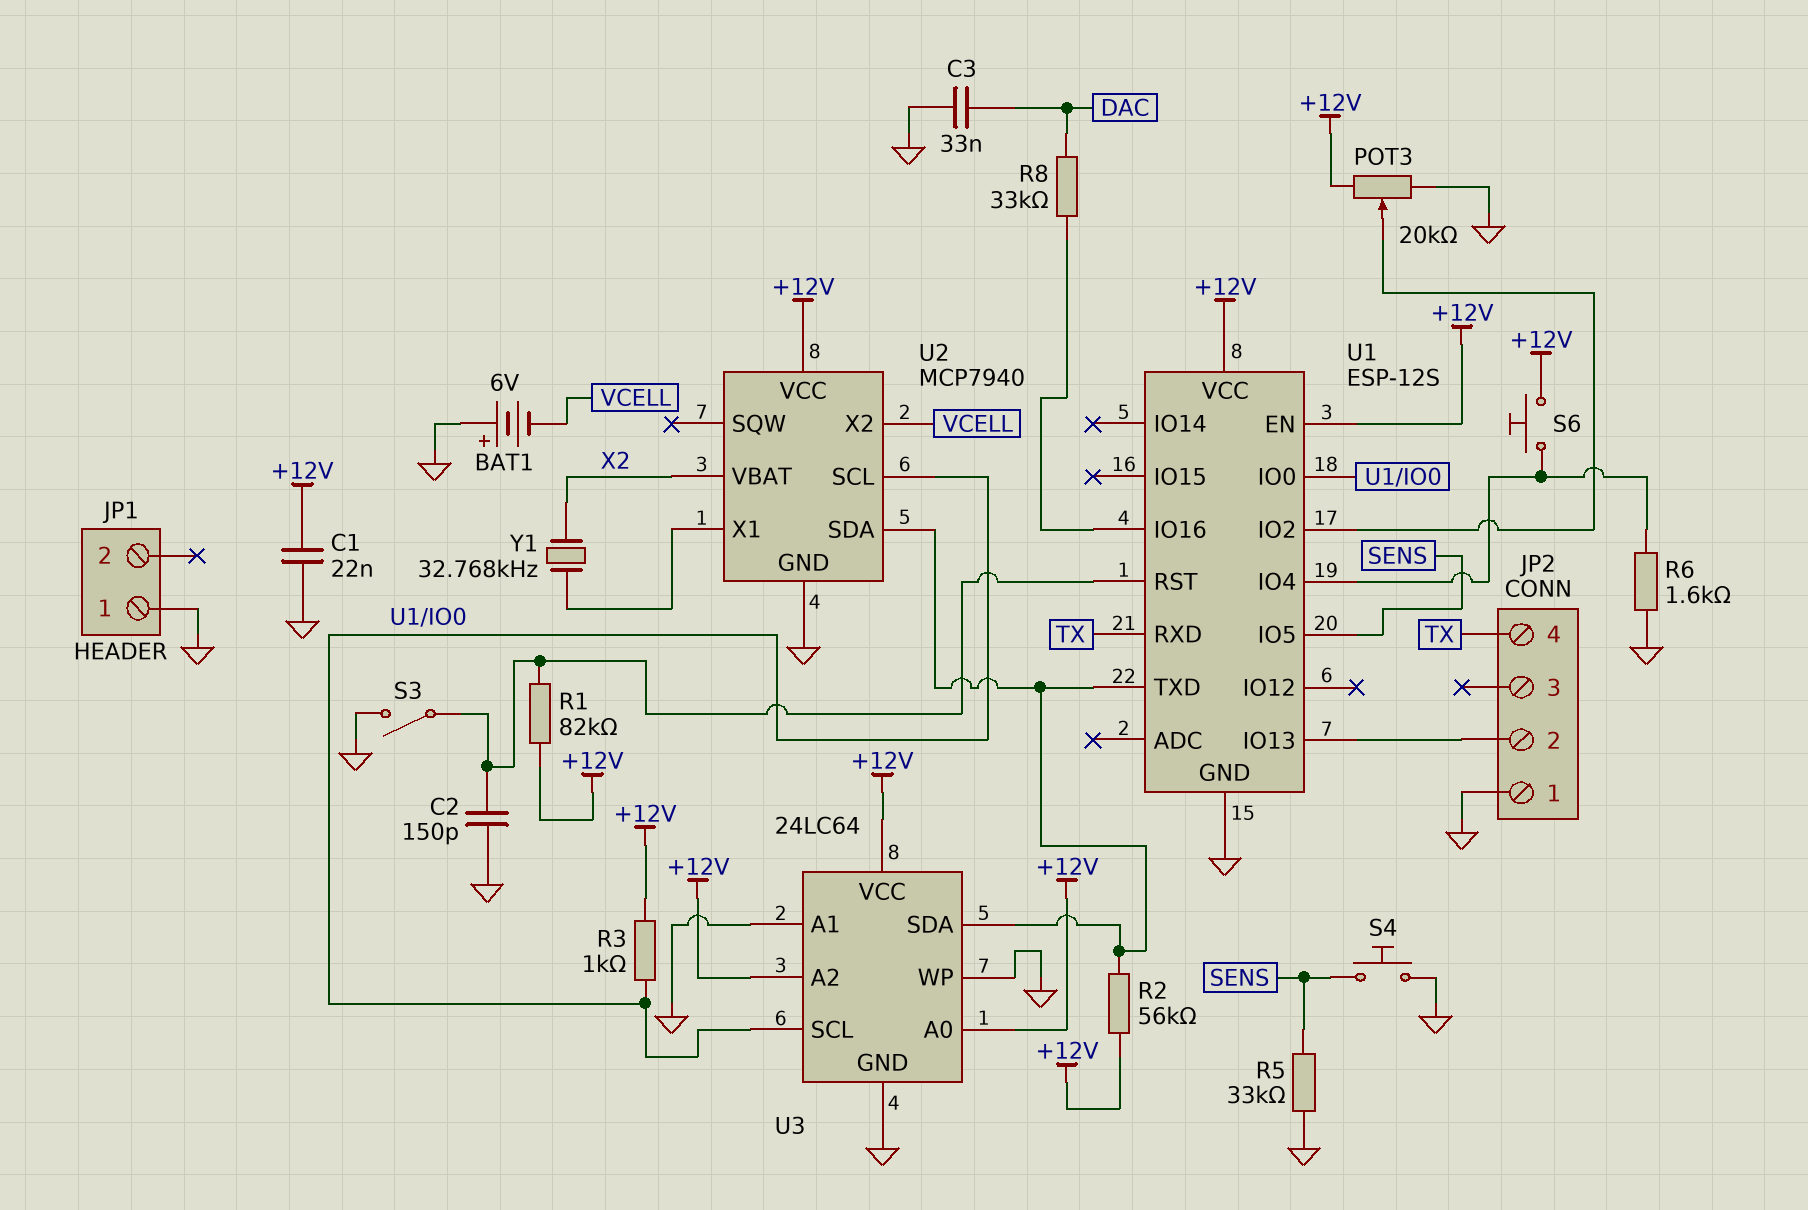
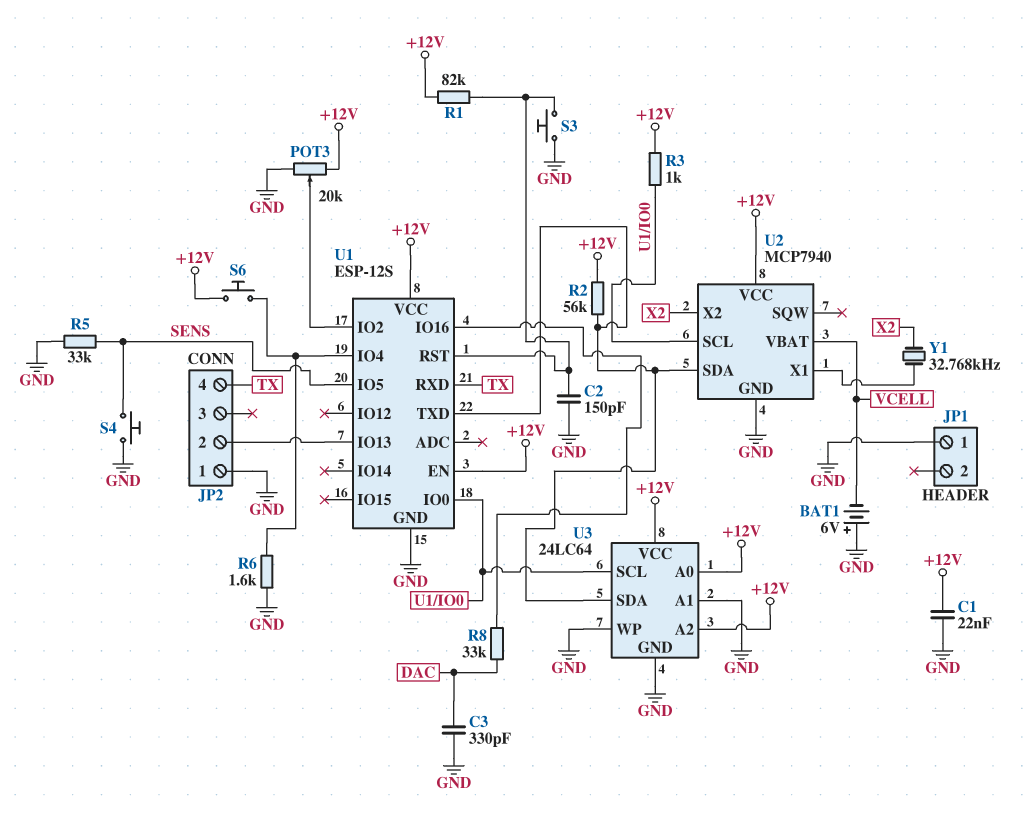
C3: 33nF (DAC, GND) -> 330pF (DAC, GND)
S3: switch (GND, U1/RST) -> button (GND, U1/RST)
U2 pin VBAT: X2 -> VCELL
U2 pin X2: VCELL -> X2

